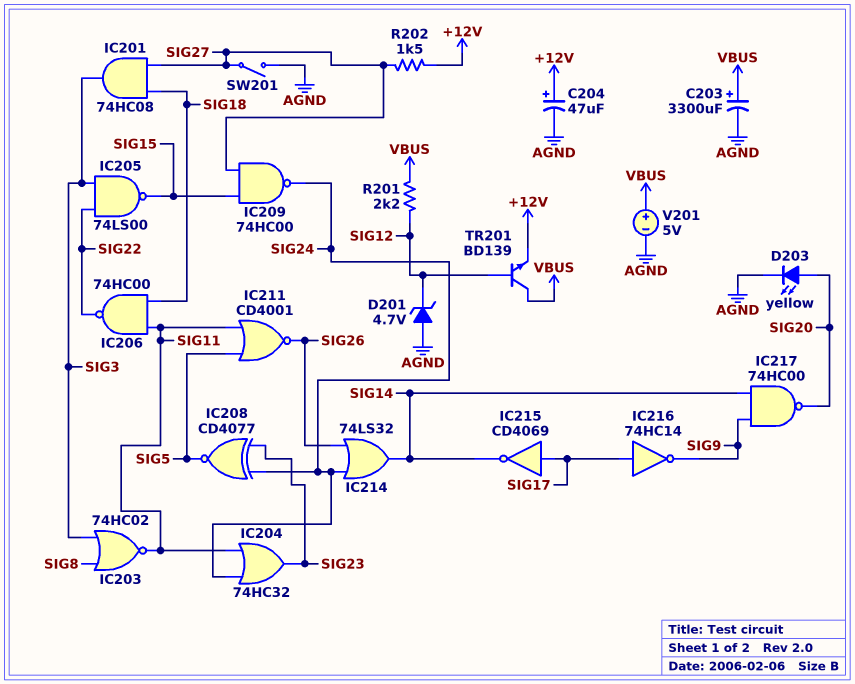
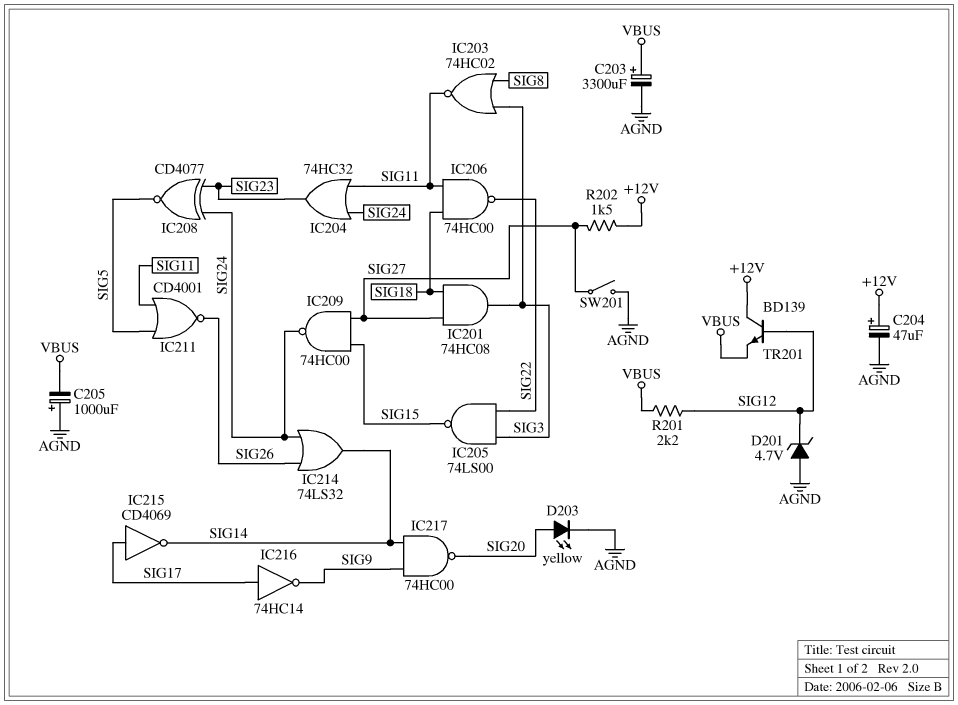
C205: none -> 1000uF (plus AGND, minus VBUS)
TR201: NPN BD139 (B SIG12, C VBUS, E +12V) -> NPN BD139 (B SIG12, C +12V, E VBUS)
V201: 5V (plus VBUS, minus AGND) -> none

